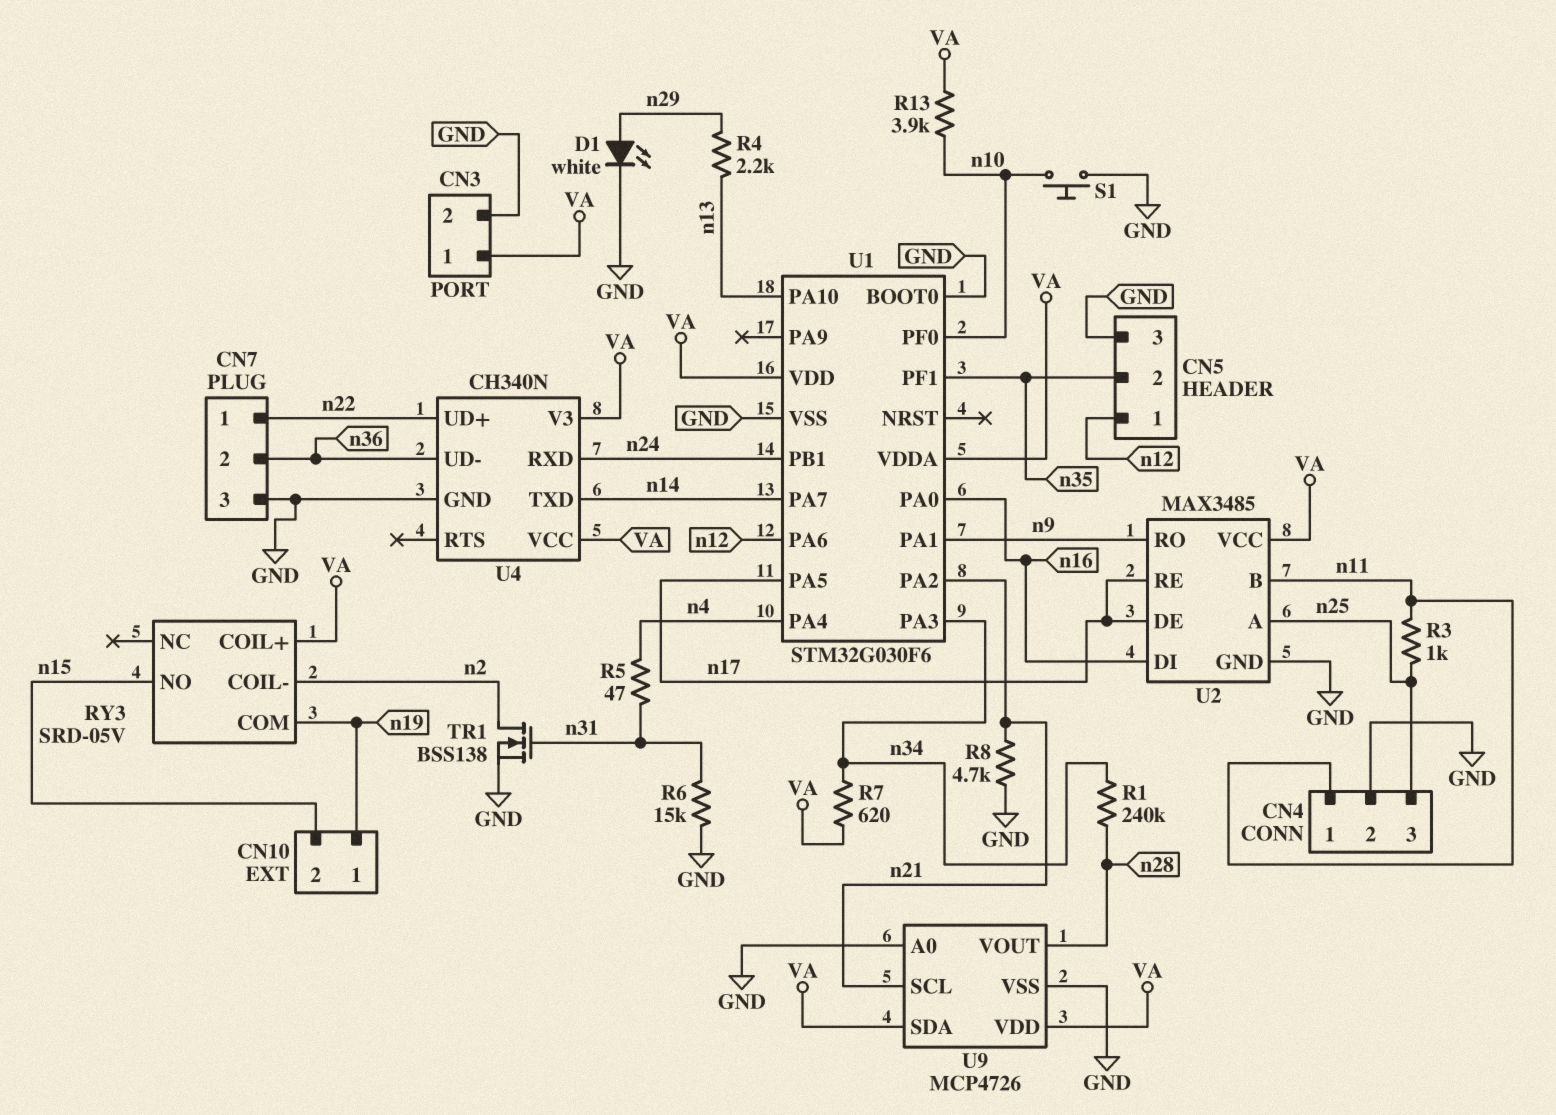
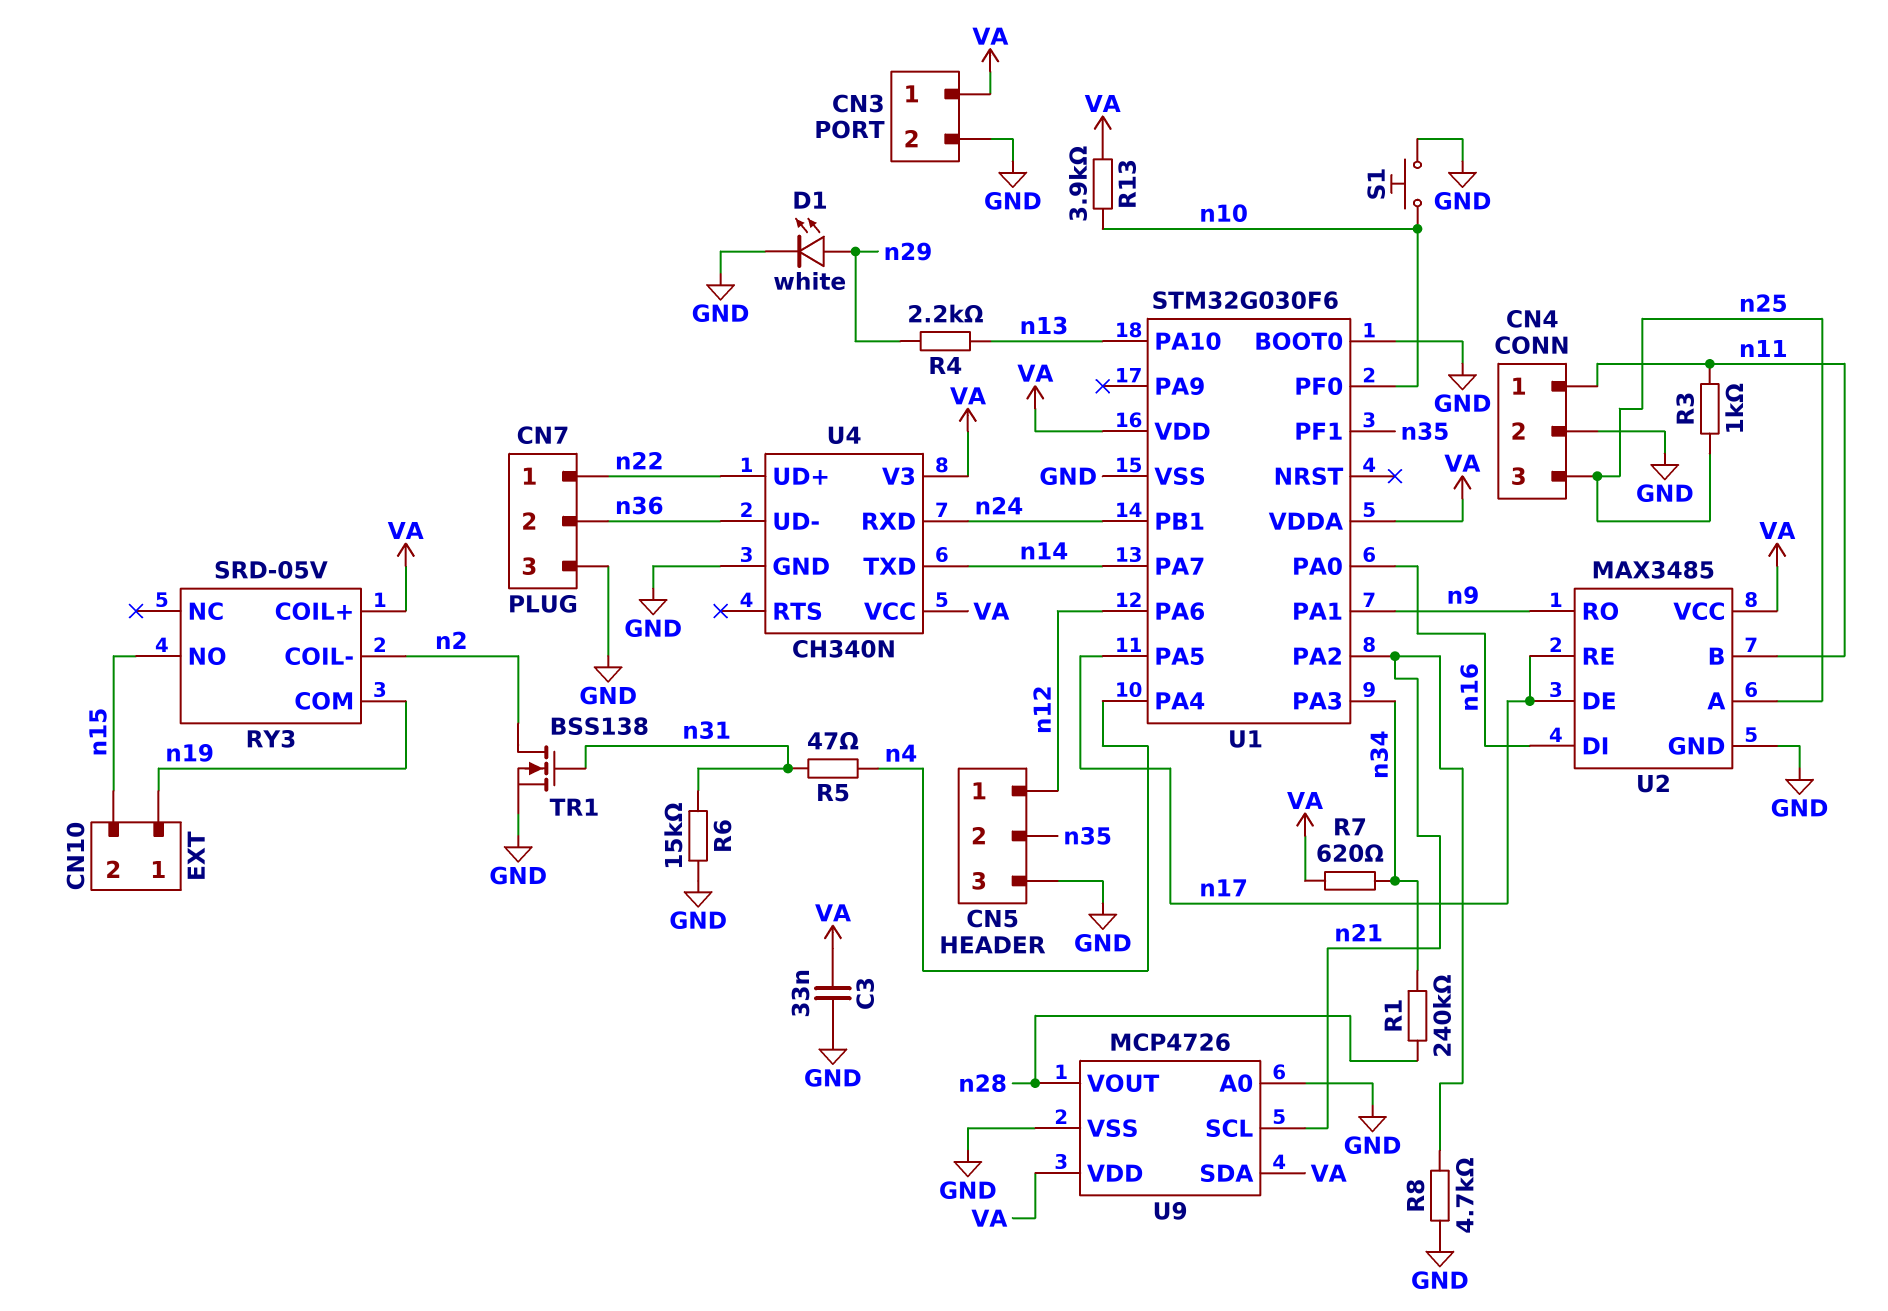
C3: none -> 33nF (GND, VA)

